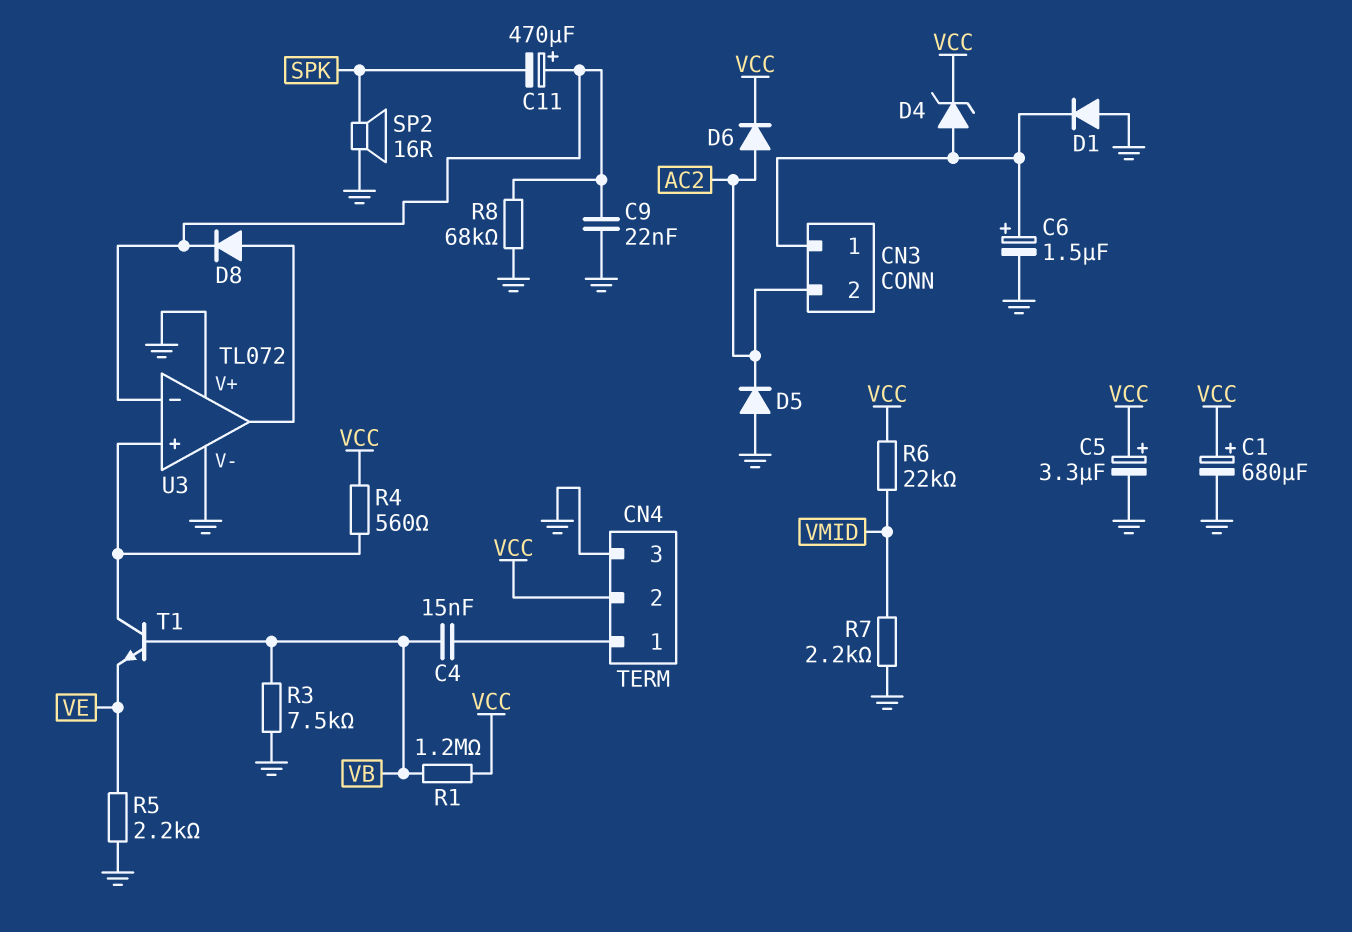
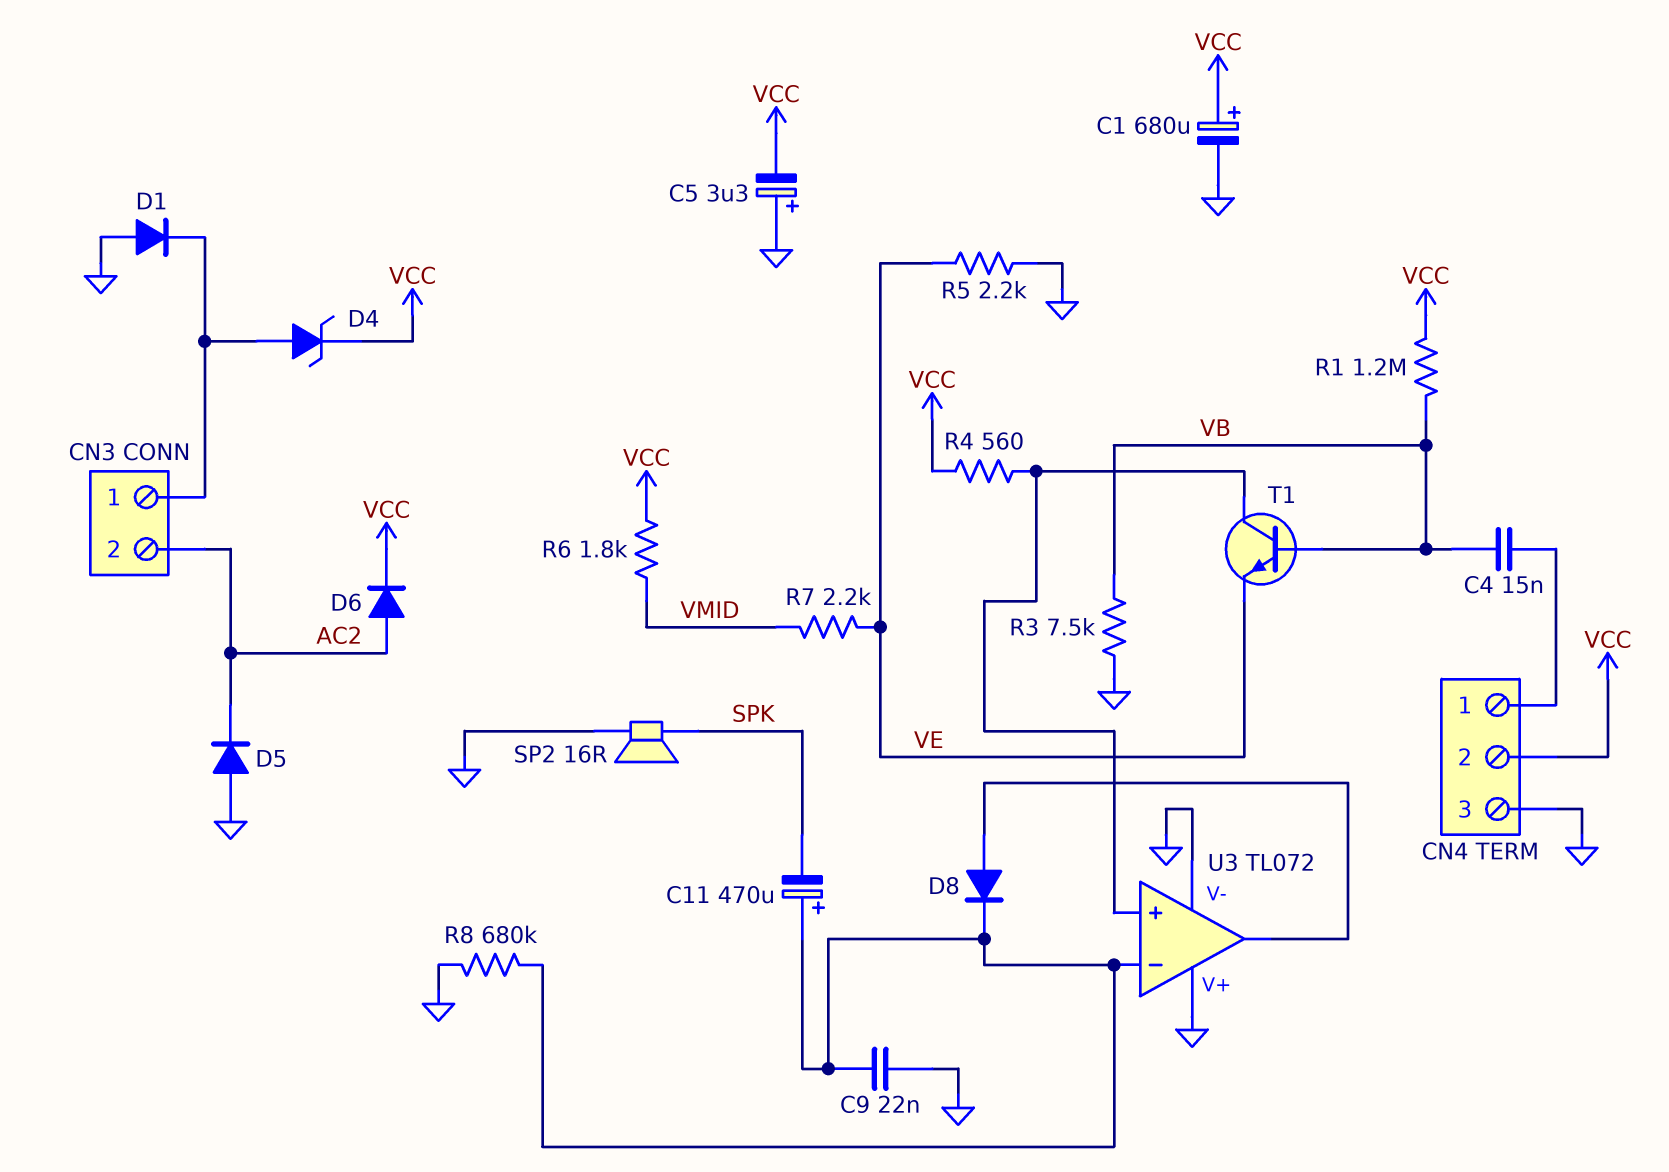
C5: 3.3uF (plus VCC, minus GND) -> 3.3uF (plus GND, minus VCC)
C6: 1.5uF (plus CN3/1, minus GND) -> none
R6: 22k (VCC, VMID) -> 1.8k (VCC, VMID)
R7: 2.2k (GND, VMID) -> 2.2k (VE, VMID)
R8: 68k (GND, U3/in-) -> 680k (GND, U3/in-)

